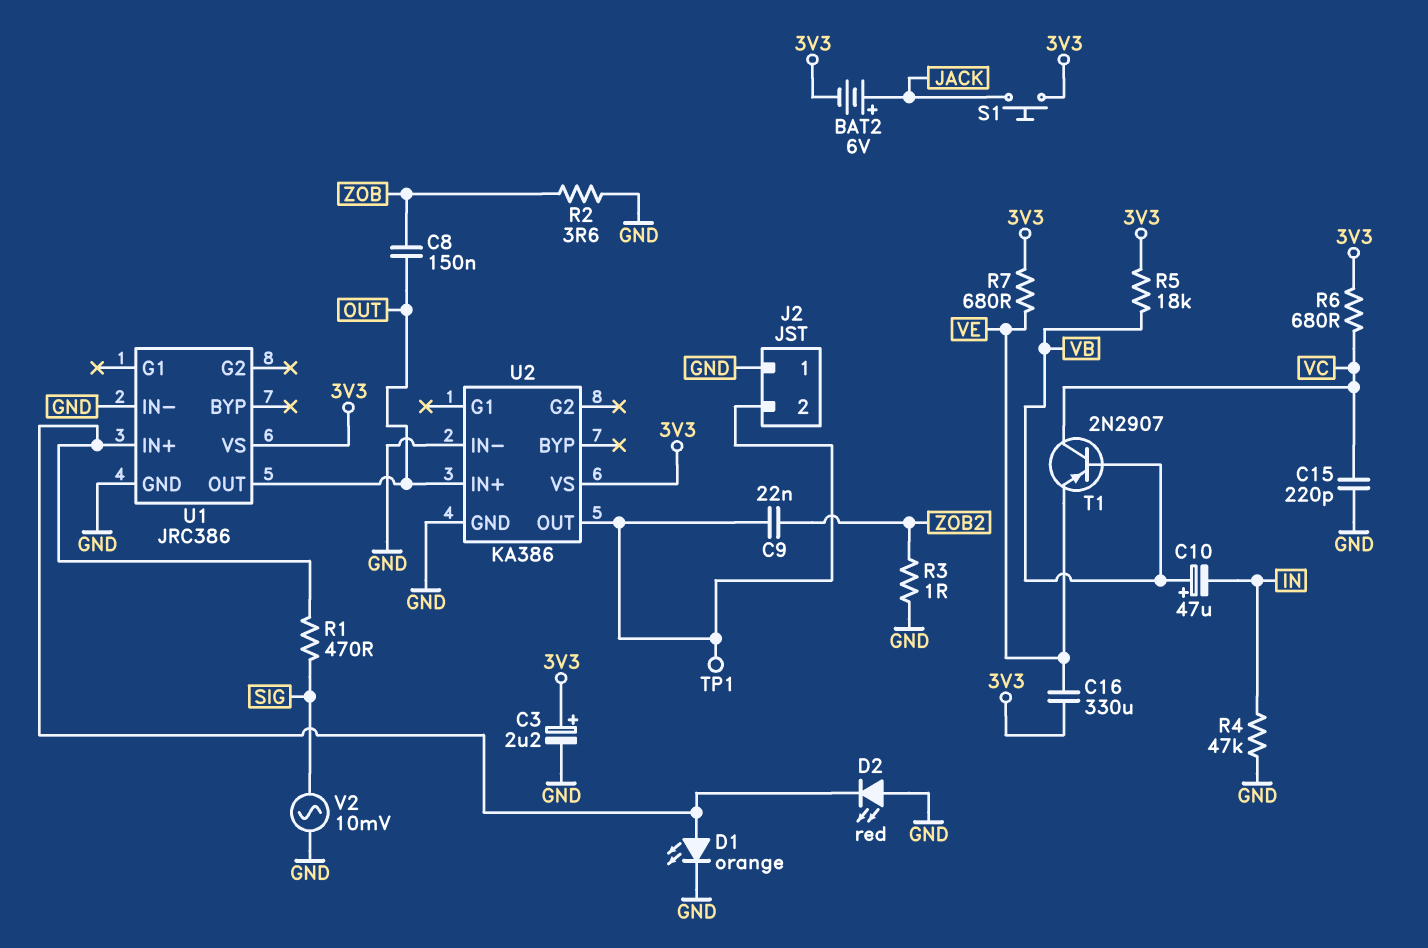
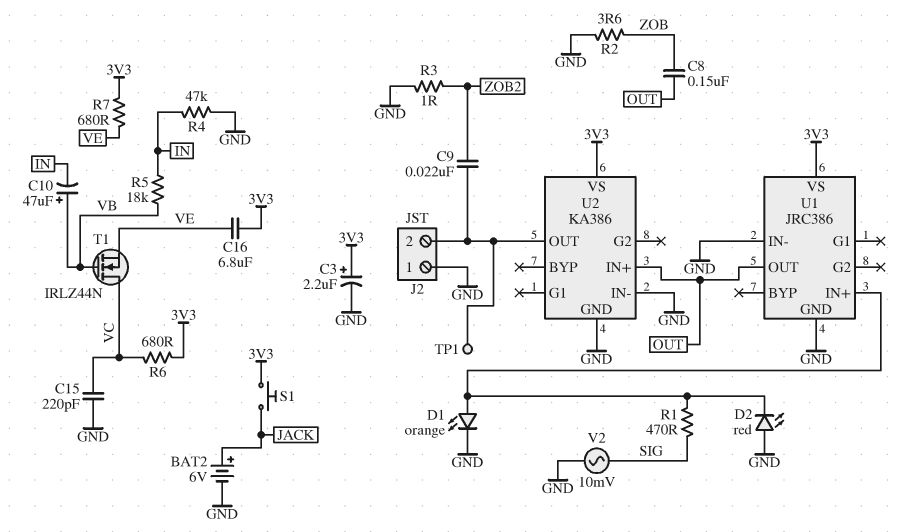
BAT2: 6V (plus JACK, minus 3V3) -> 6V (plus JACK, minus GND)
C16: 330uF (3V3, VE) -> 6.8uF (3V3, VE)
R5: 18k (3V3, VB) -> 18k (IN, VB)
T1: PNP 2N2907 (B VB, C VC, E VE) -> NMOS IRLZ44N (G VB, D VC, S VE)

